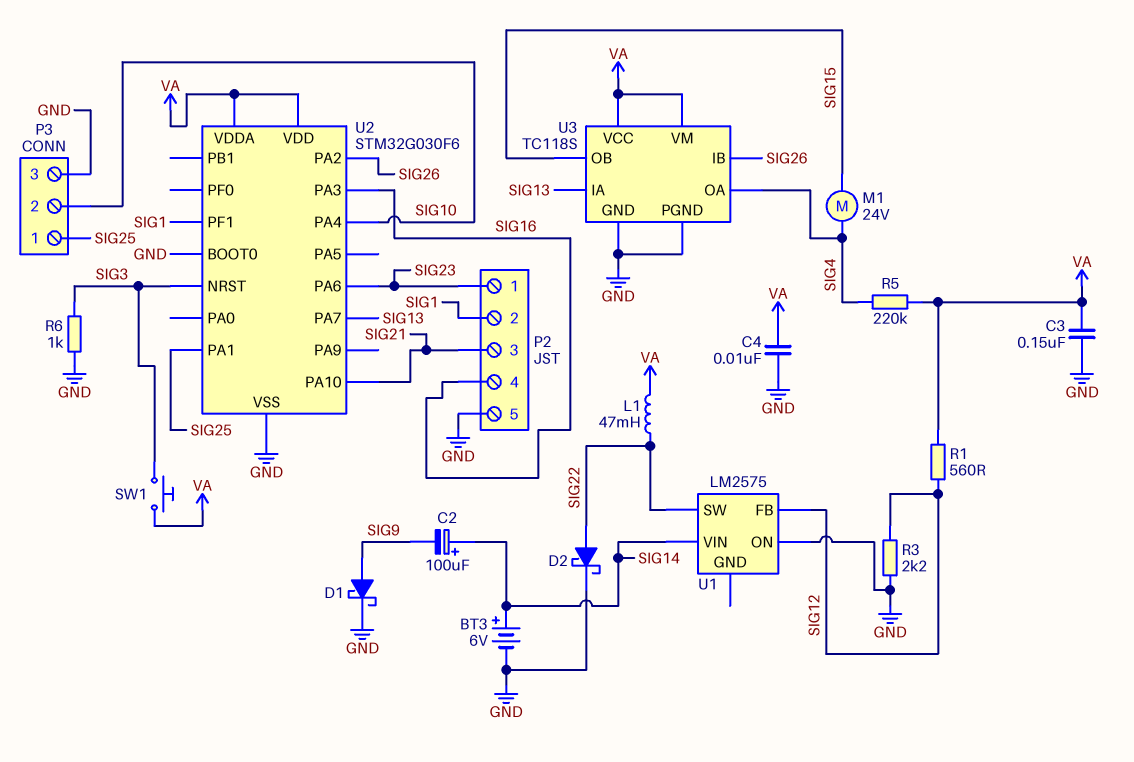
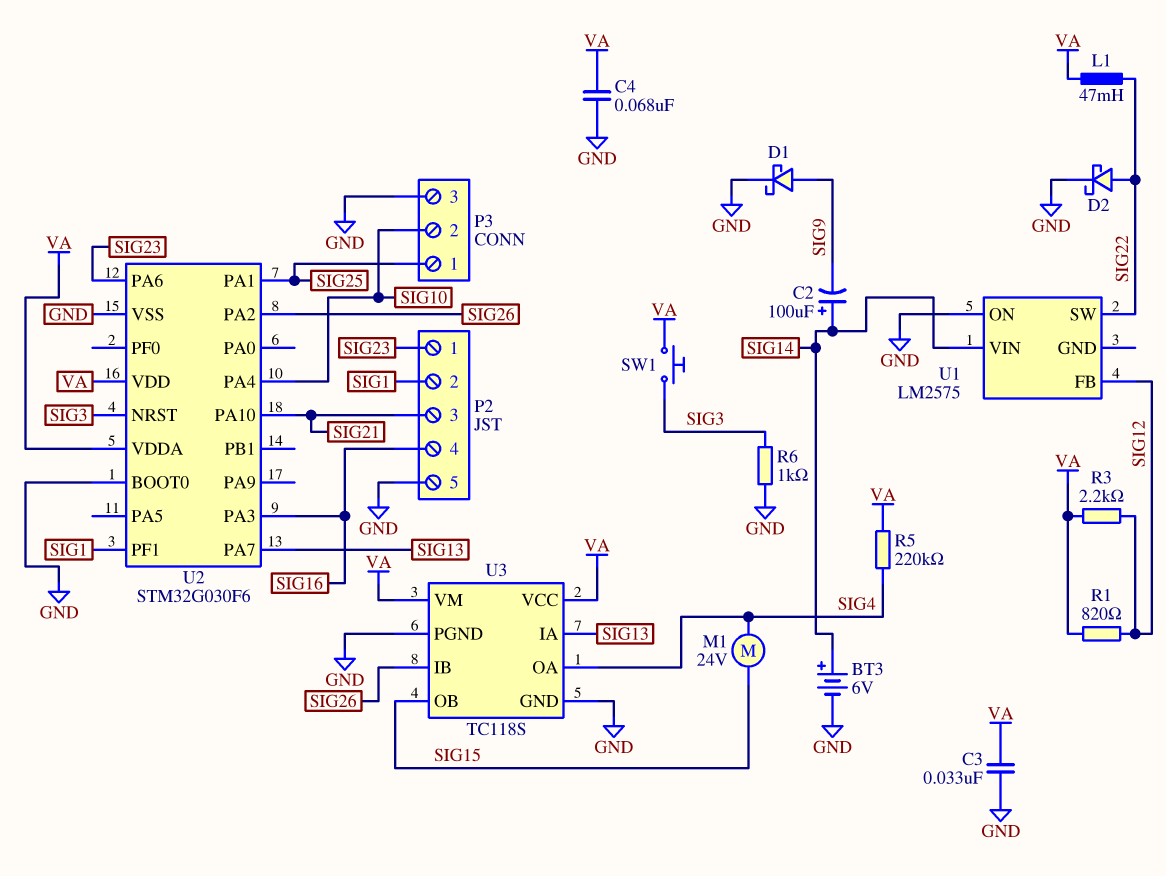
C3: 150nF (GND, VA) -> 33nF (GND, VA)
C4: 10nF (GND, VA) -> 68nF (GND, VA)
R1: 560 (SIG12, VA) -> 820 (SIG12, VA)
R3: 2.2k (GND, SIG12) -> 2.2k (SIG12, VA)

